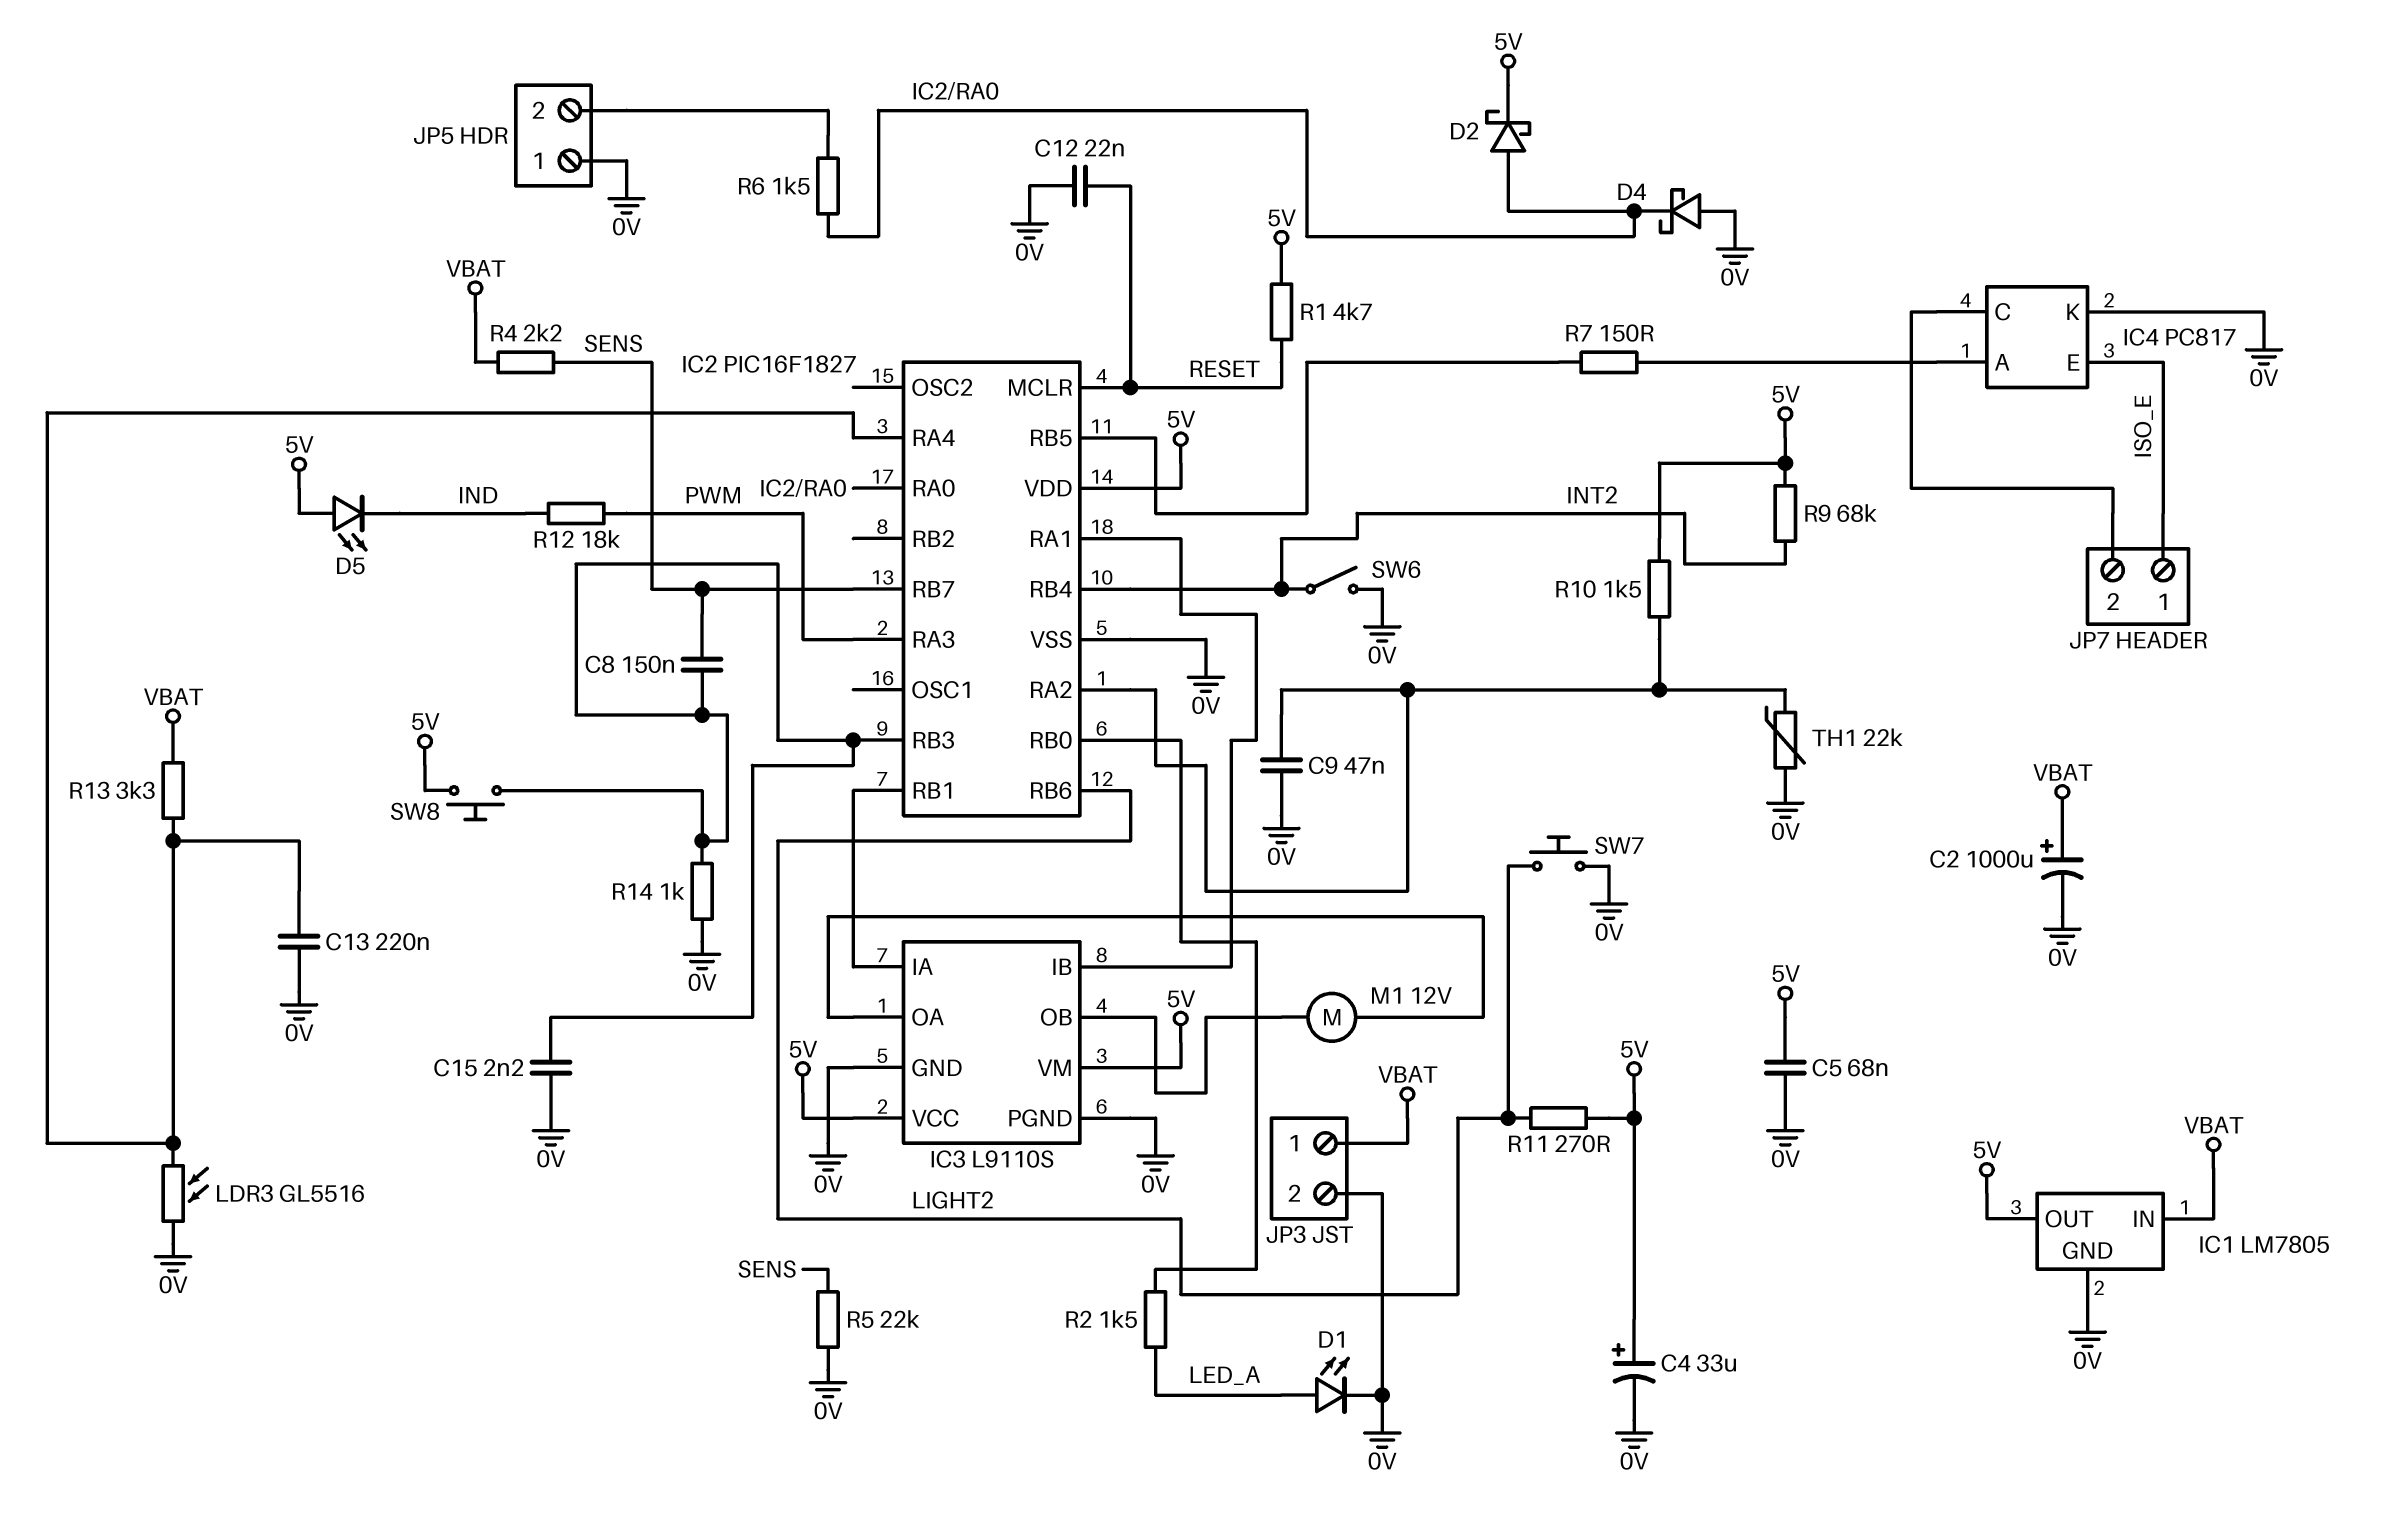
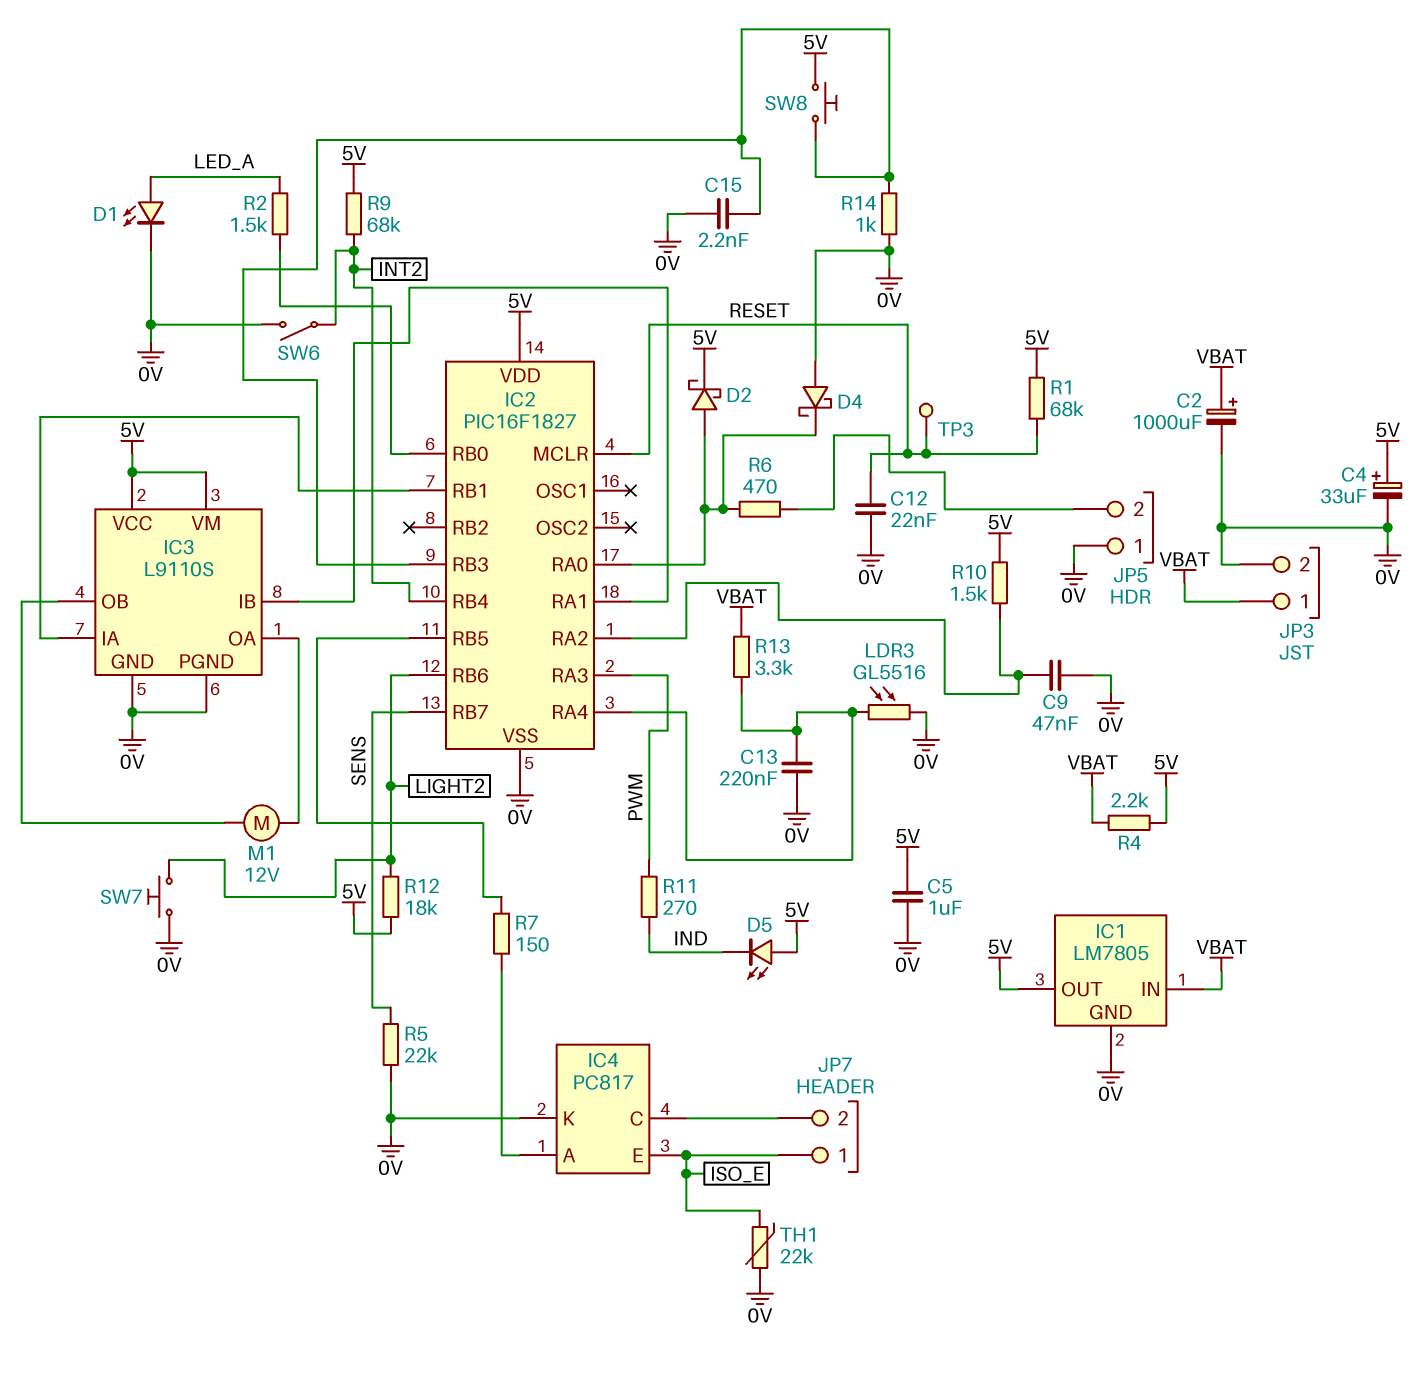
C5: 68nF (0V, 5V) -> 1uF (0V, 5V)
C8: 150nF (IC2/RB3, SENS) -> none
R1: 4.7k (5V, RESET) -> 68k (5V, RESET)
R4: 2.2k (SENS, VBAT) -> 2.2k (5V, VBAT)
R6: 1.5k (IC2/RA0, JP5/2) -> 470 (IC2/RA0, JP5/2)
R11: 270 (5V, LIGHT2) -> 270 (IND, PWM)
R12: 18k (IND, PWM) -> 18k (5V, LIGHT2)
TH1: 22k (0V, IC2/RA2) -> 22k (0V, ISO_E)
TP3: none -> test point (RESET)

